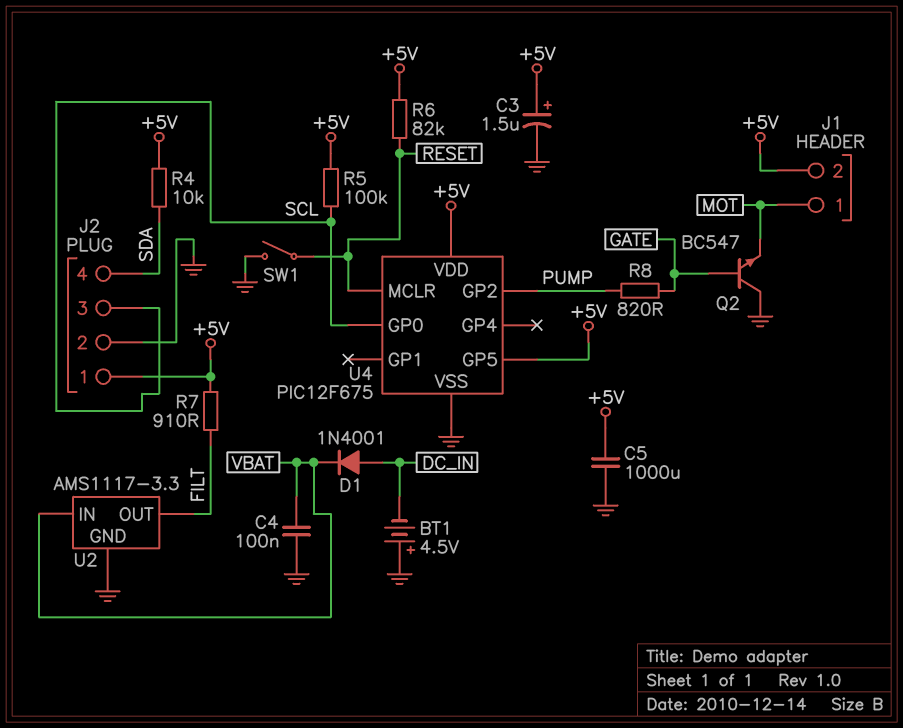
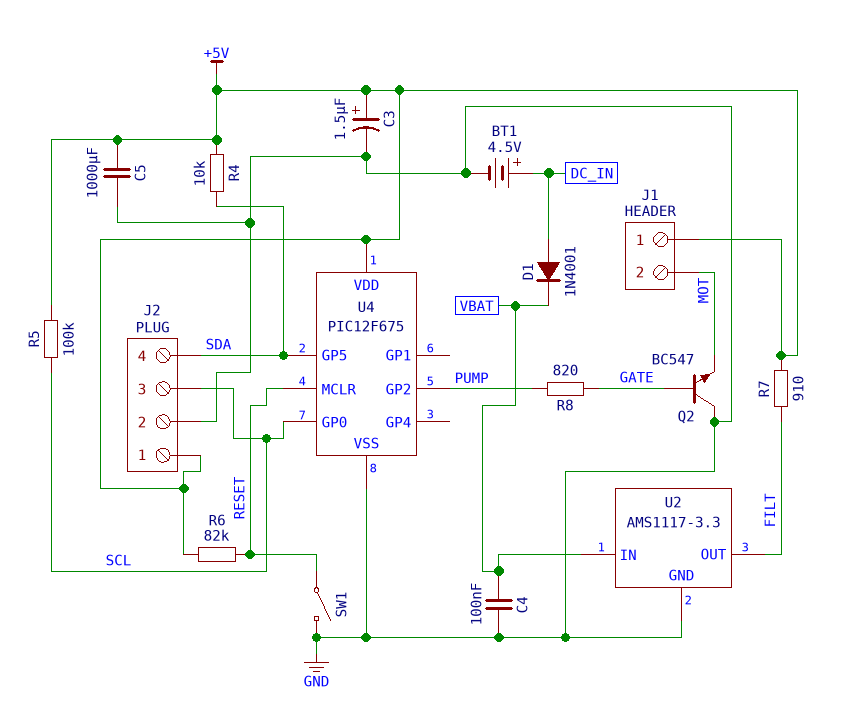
BT1: 4.5V (plus GND, minus DC_IN) -> 4.5V (plus DC_IN, minus GND)
J1 pin 1: MOT -> +5V
J1 pin 2: +5V -> MOT
U4 pin GP5: +5V -> SDA

